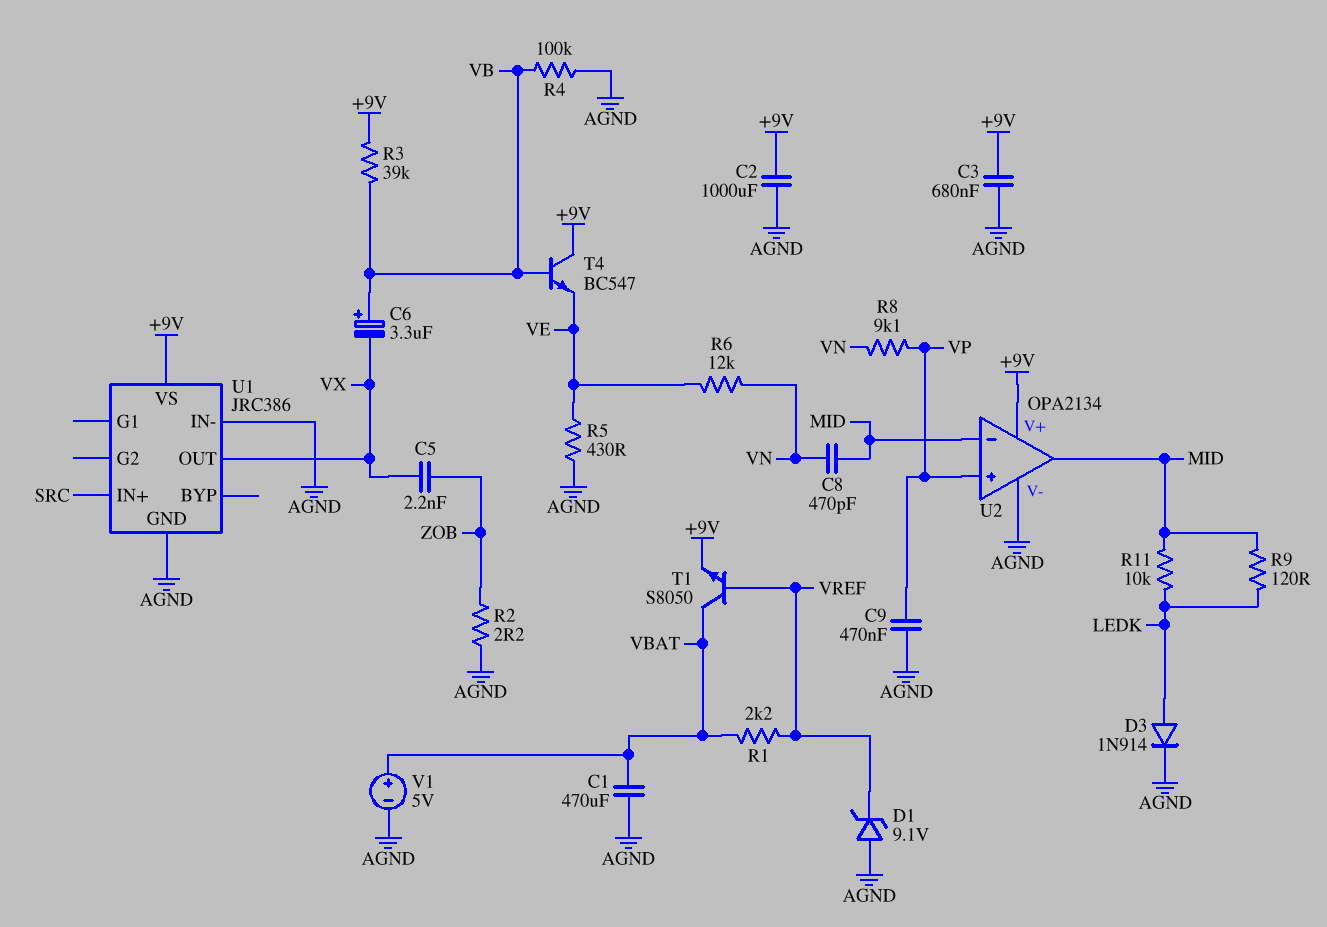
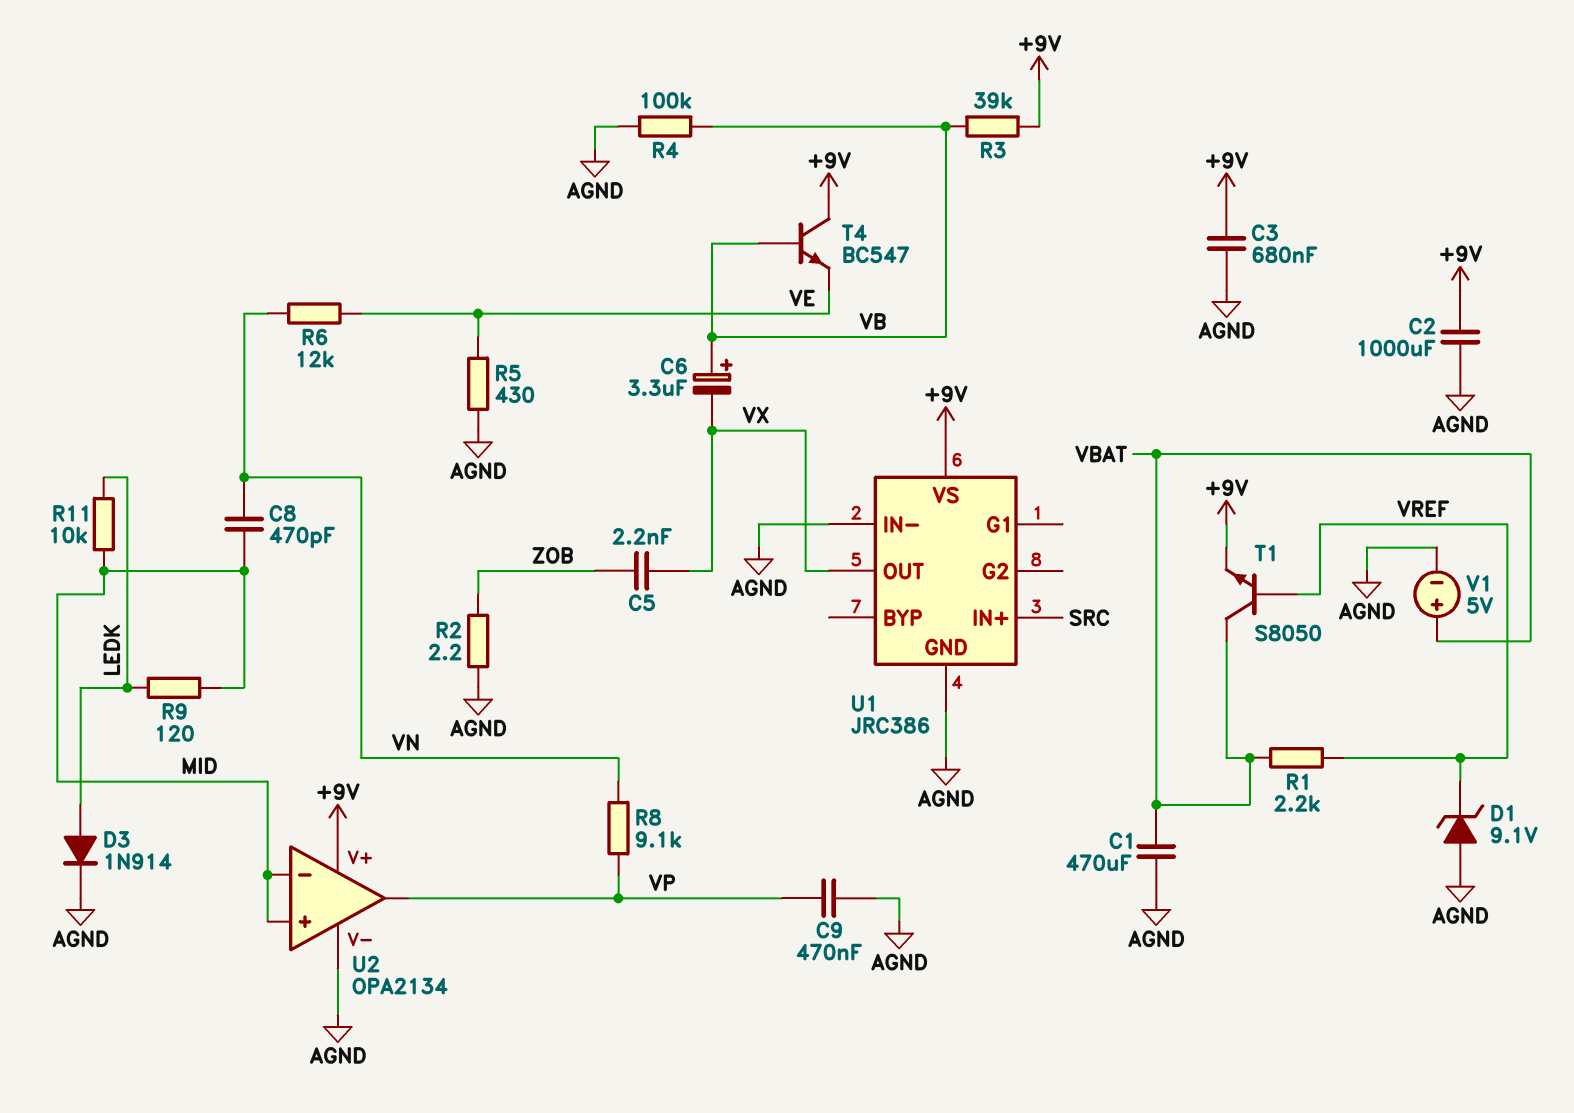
U2 pin in+: VP -> MID
U2 pin out: MID -> VP

